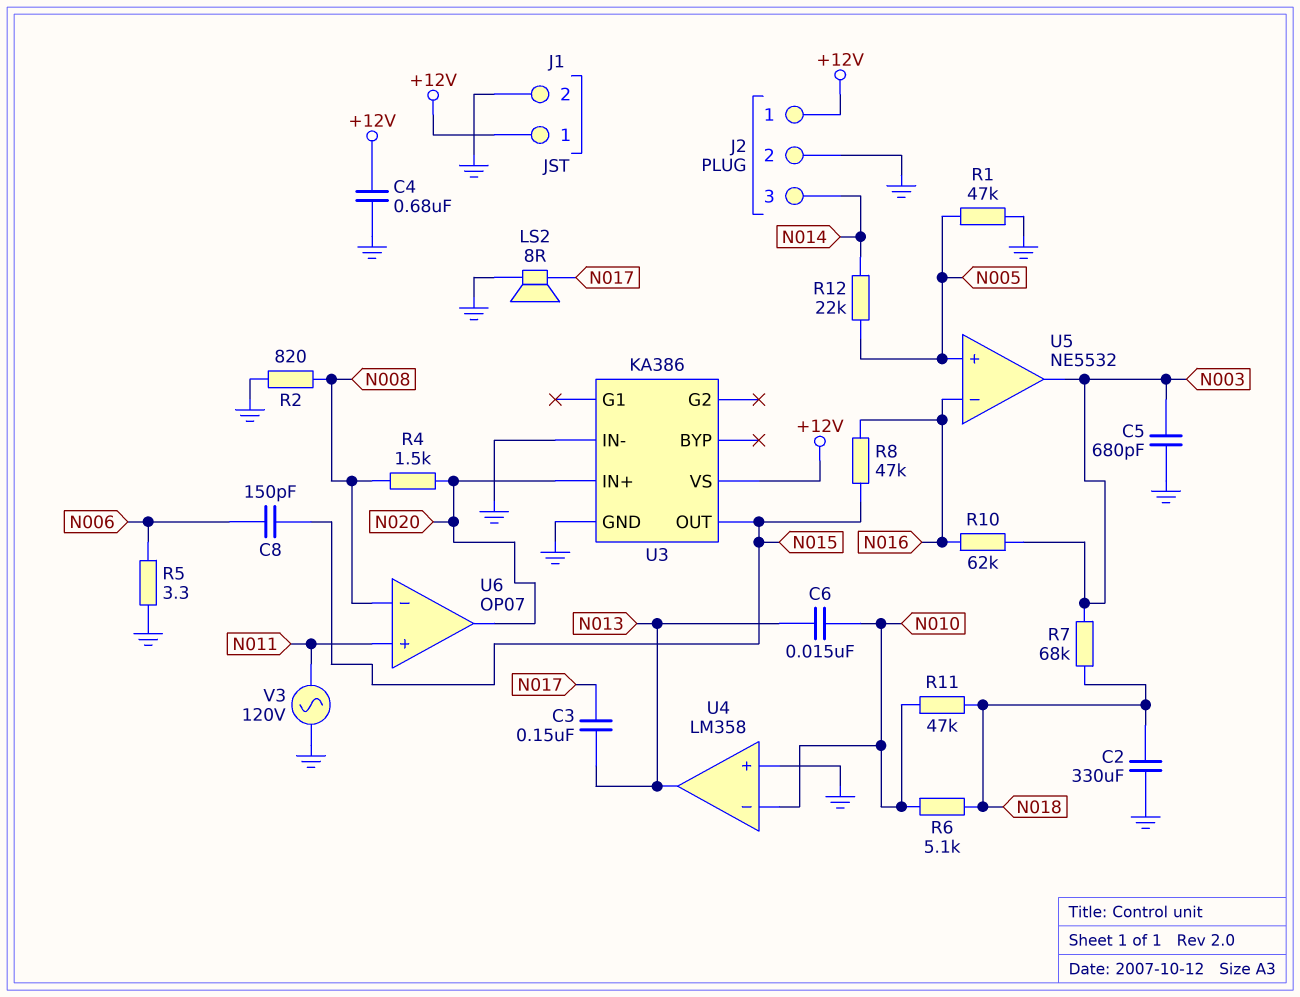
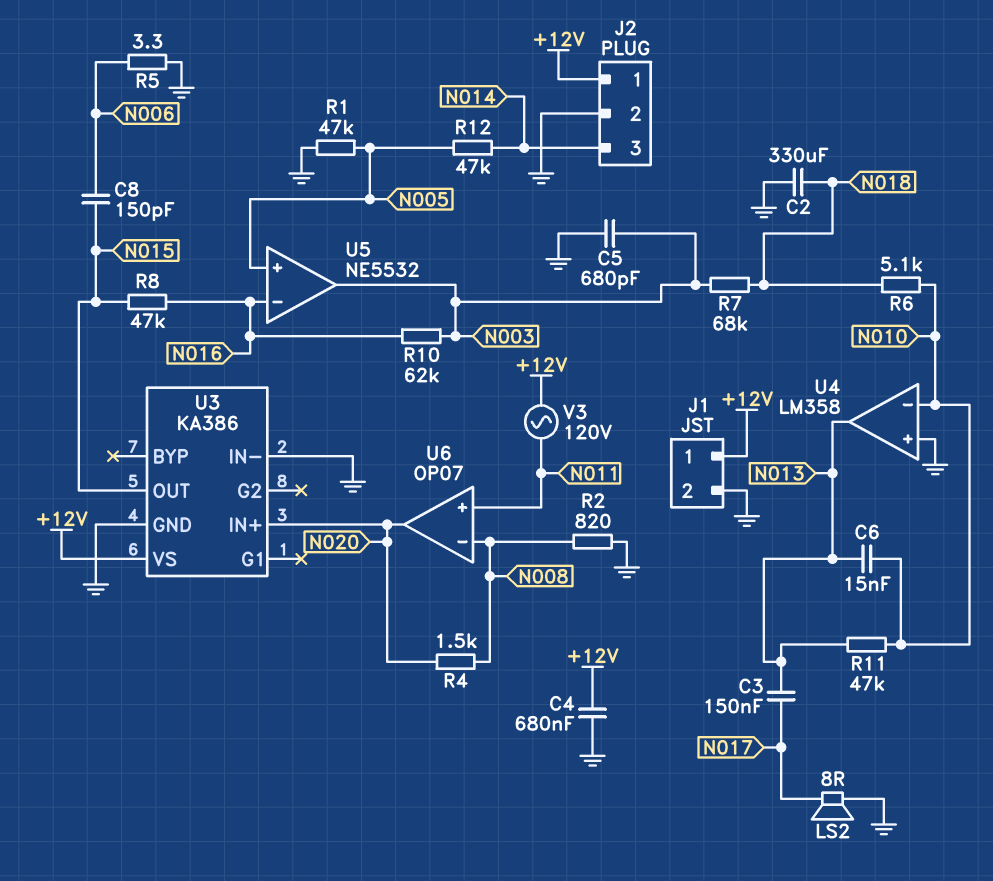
R11: 47k (N010, N018) -> 47k (N010, N013)
R12: 22k (N005, N014) -> 47k (N005, N014)
V3: AC 120V (GND, N011) -> AC 120V (+12V, N011)

